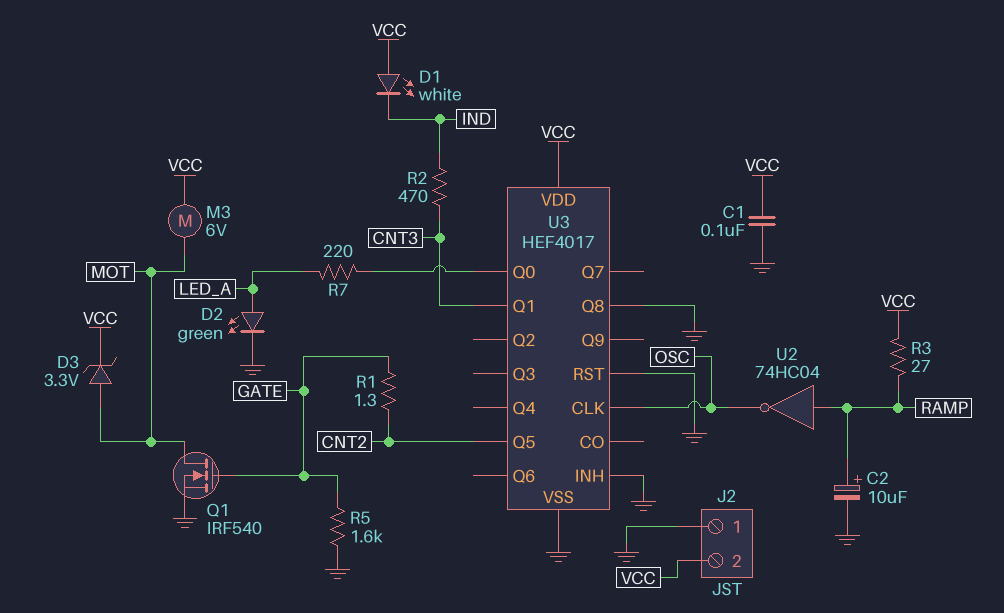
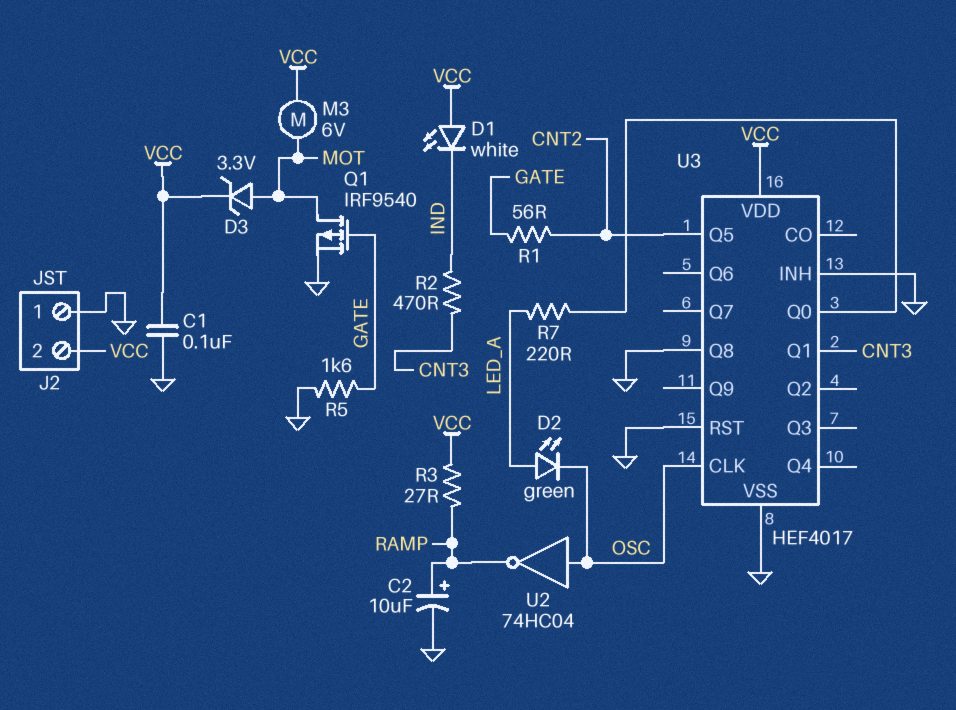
D2: LED green (A LED_A, K GND) -> LED green (A LED_A, K OSC)
Q1: NMOS IRF540 (G GATE, D MOT, S GND) -> PMOS IRF9540 (G GATE, D MOT, S GND)
R1: 1.3 (CNT2, GATE) -> 56 (CNT2, GATE)
U2: NOT 74HC04 (in RAMP, out OSC) -> NOT 74HC04 (in OSC, out RAMP)

